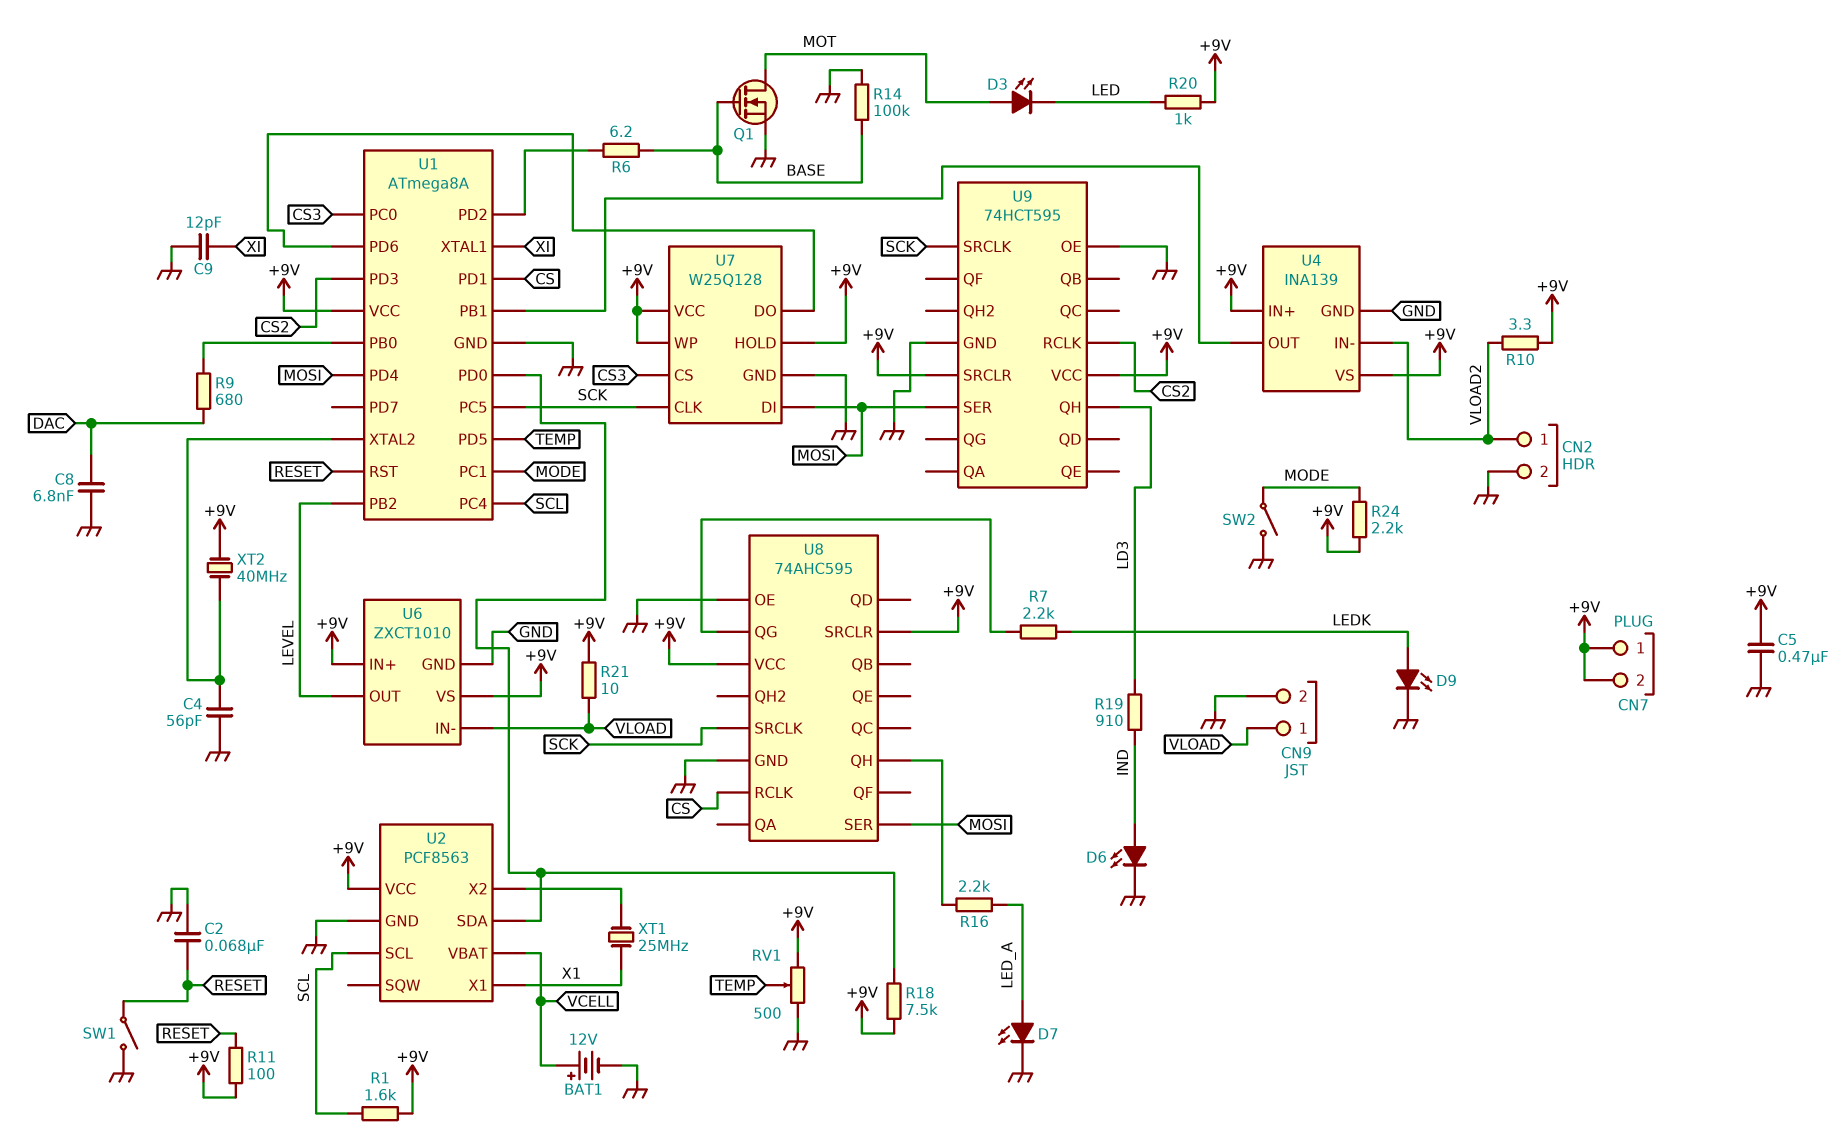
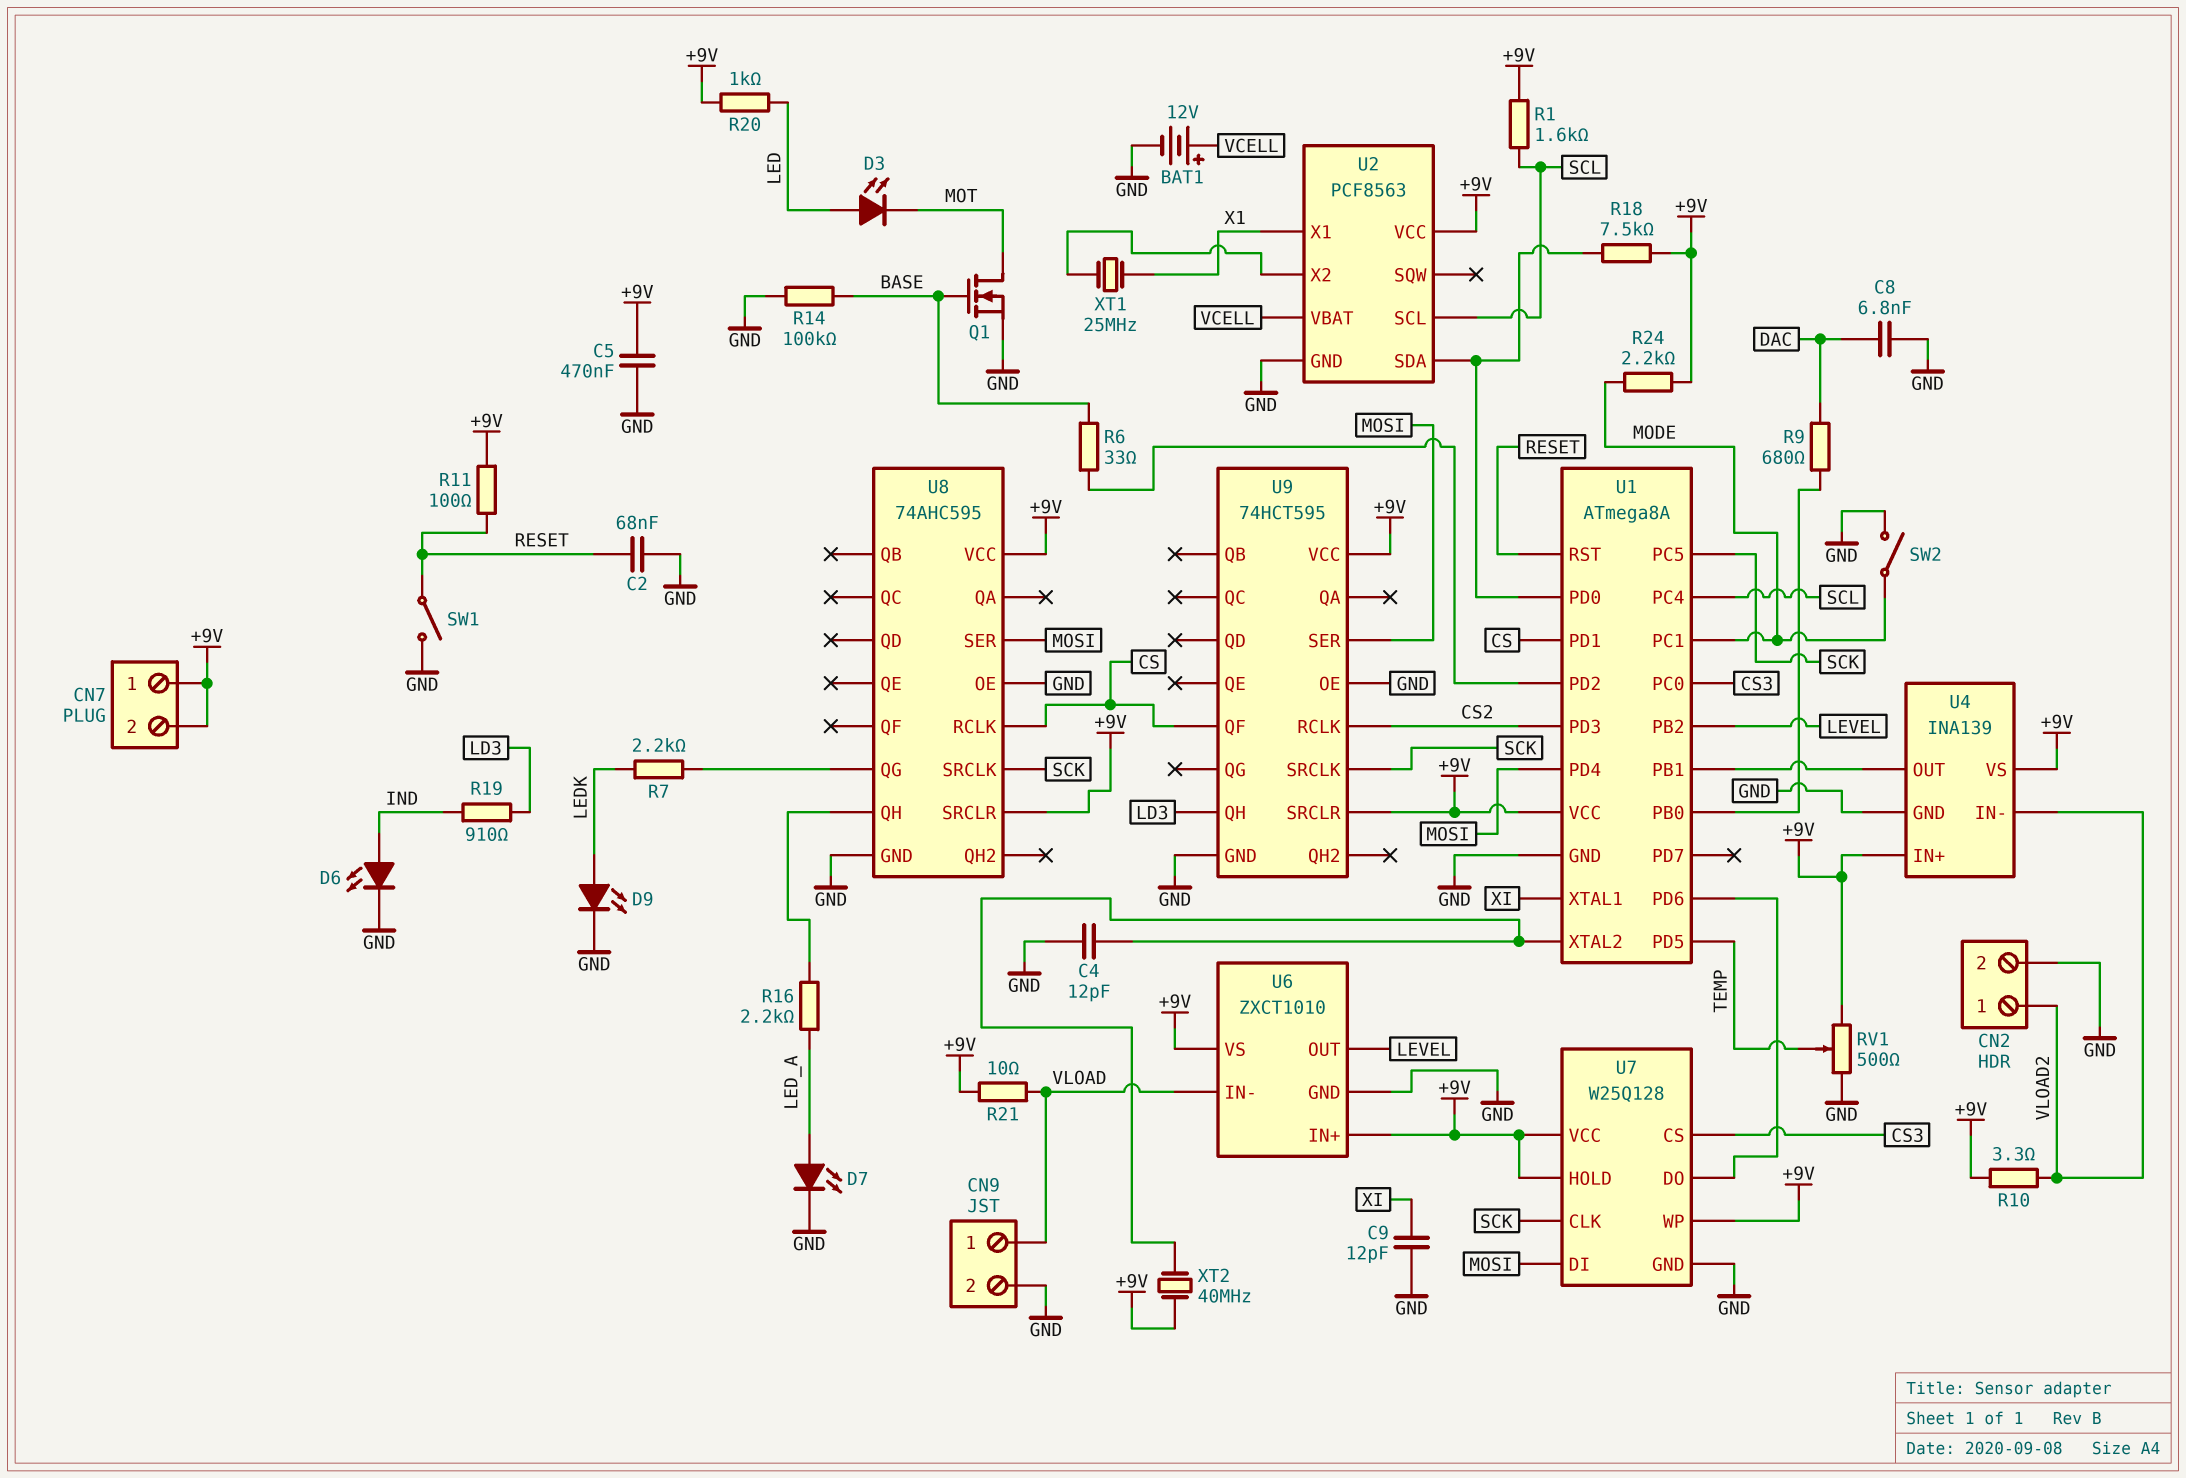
C4: 56pF (GND, U1/XTAL2) -> 12pF (GND, U1/XTAL2)
D3: LED (A MOT, K LED) -> LED (A LED, K MOT)
R6: 6.2 (BASE, U1/PD2) -> 33 (BASE, U1/PD2)
U9 pin QF: none -> CS

